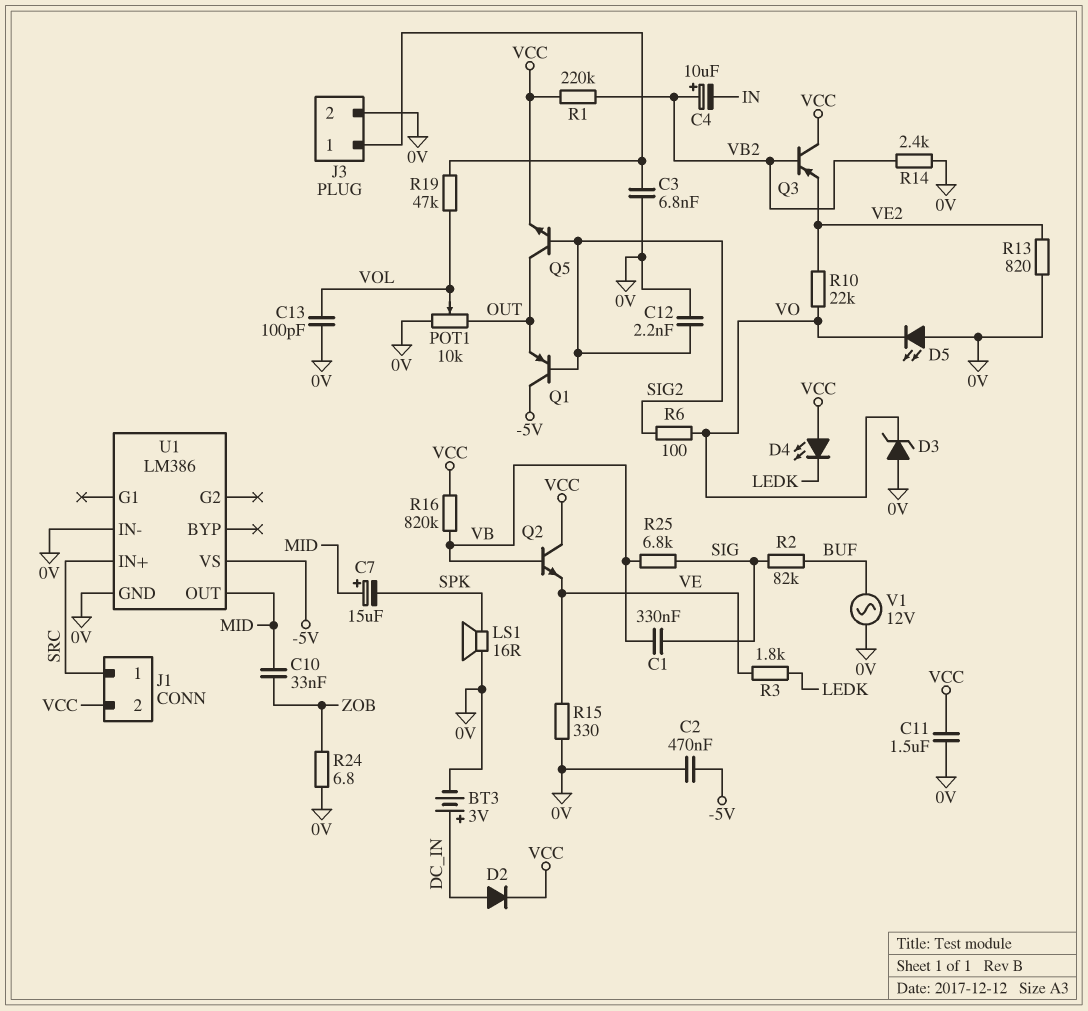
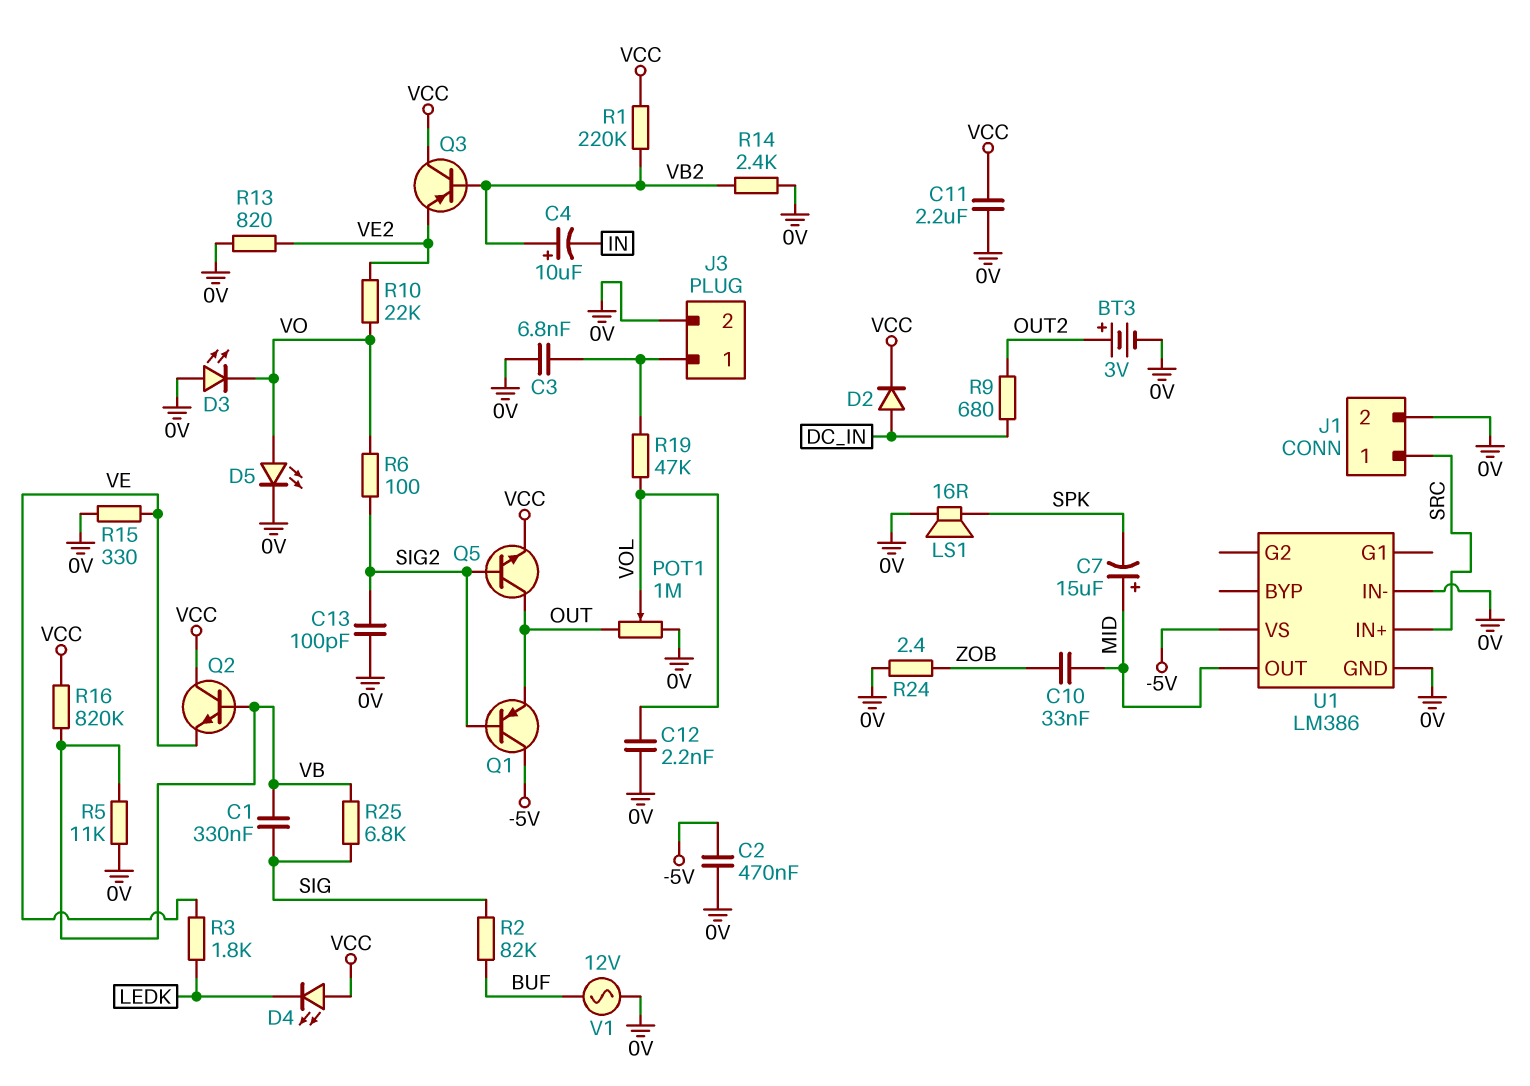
BT3: 3V (plus DC_IN, minus 0V) -> 3V (plus OUT2, minus 0V)
C11: 1.5uF (0V, VCC) -> 2.2uF (0V, VCC)
C12: 2.2nF (0V, SIG2) -> 2.2nF (0V, VOL)
C13: 100pF (0V, VOL) -> 100pF (0V, SIG2)
D3: zener (A 0V, K VO) -> LED (A 0V, K VO)
D5: LED (A 0V, K VO) -> LED (A VO, K 0V)
J1 pin 2: VCC -> 0V
POT1: 10k (0V, OUT, wiper VOL) -> 1M (0V, OUT, wiper VOL)
R5: none -> 11k (0V, VB)
R9: none -> 680 (DC_IN, OUT2)
R24: 6.8 (0V, ZOB) -> 2.4 (0V, ZOB)

